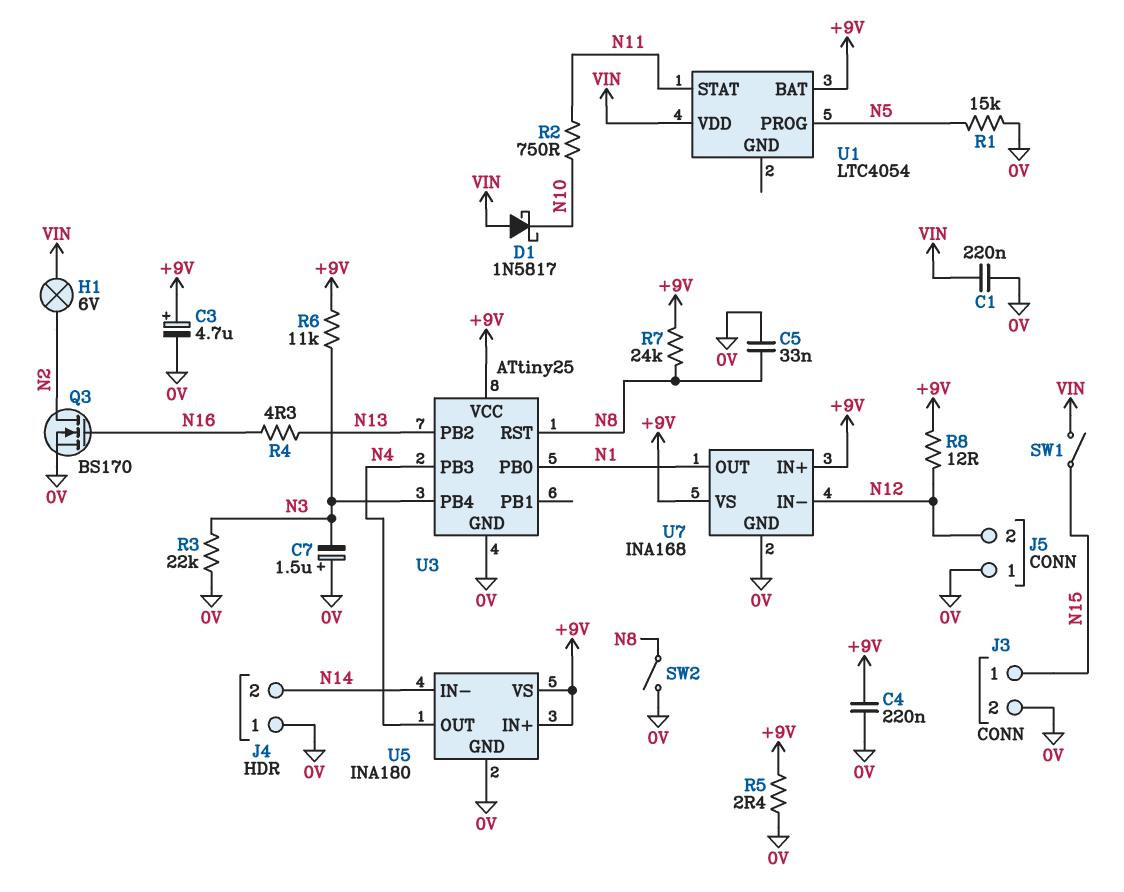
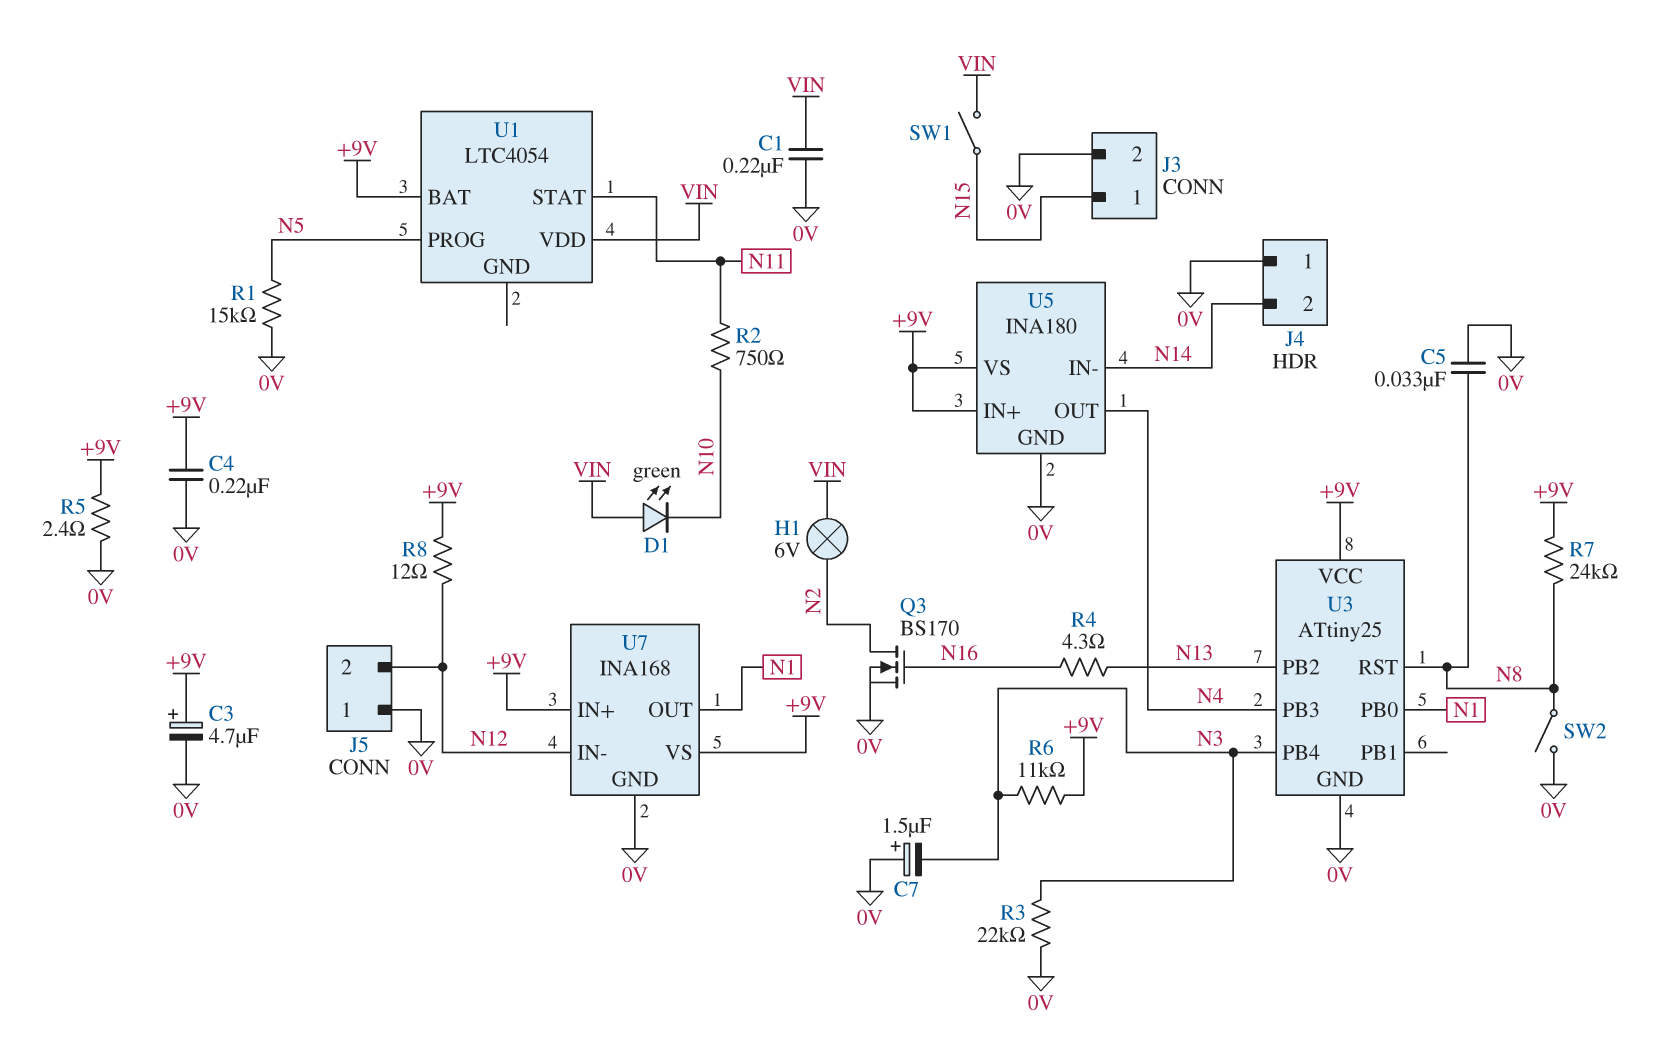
D1: schottky 1N5817 (A VIN, K N10) -> LED green (A VIN, K N10)

